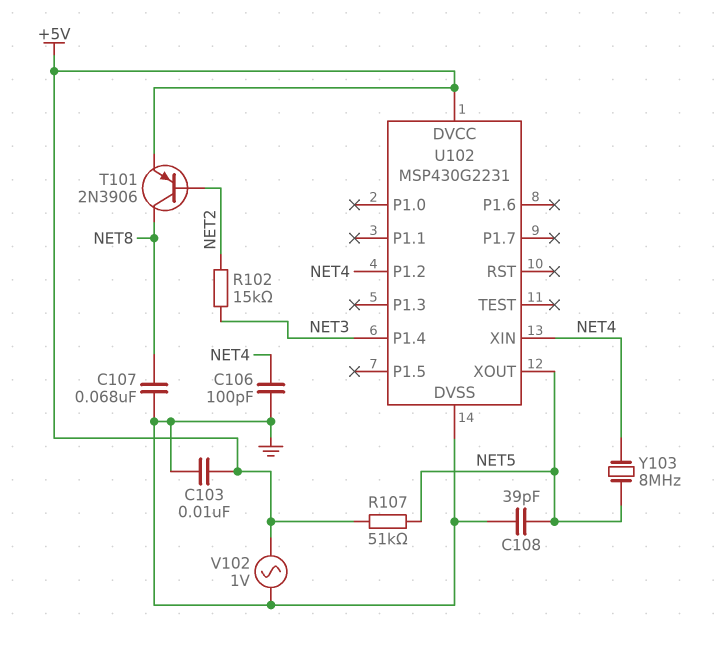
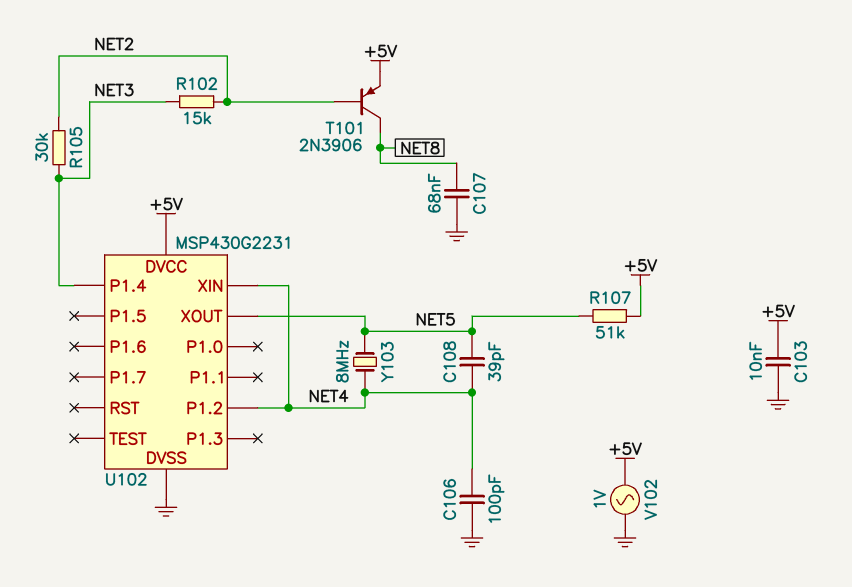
C108: 39pF (GND, NET5) -> 39pF (NET4, NET5)
R105: none -> 30k (NET2, NET3)

